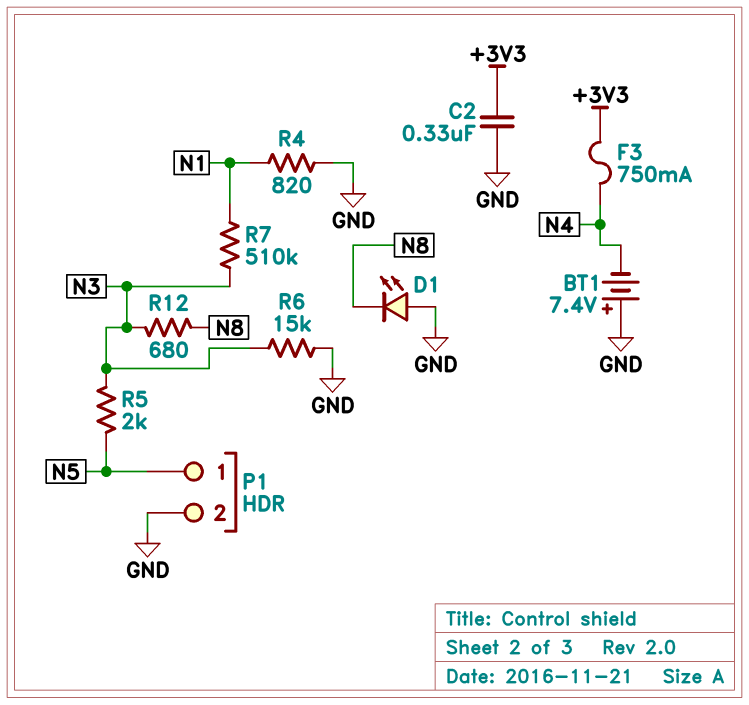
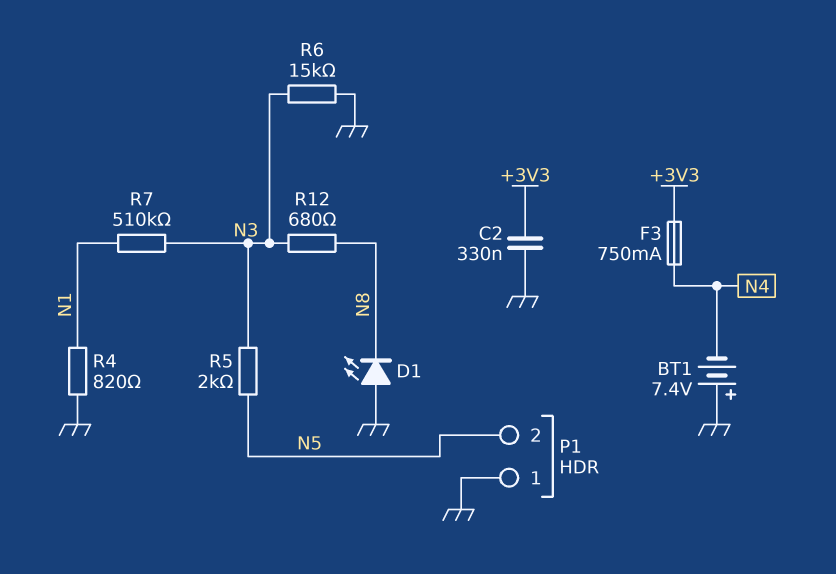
P1 pin 1: N5 -> GND
P1 pin 2: GND -> N5

